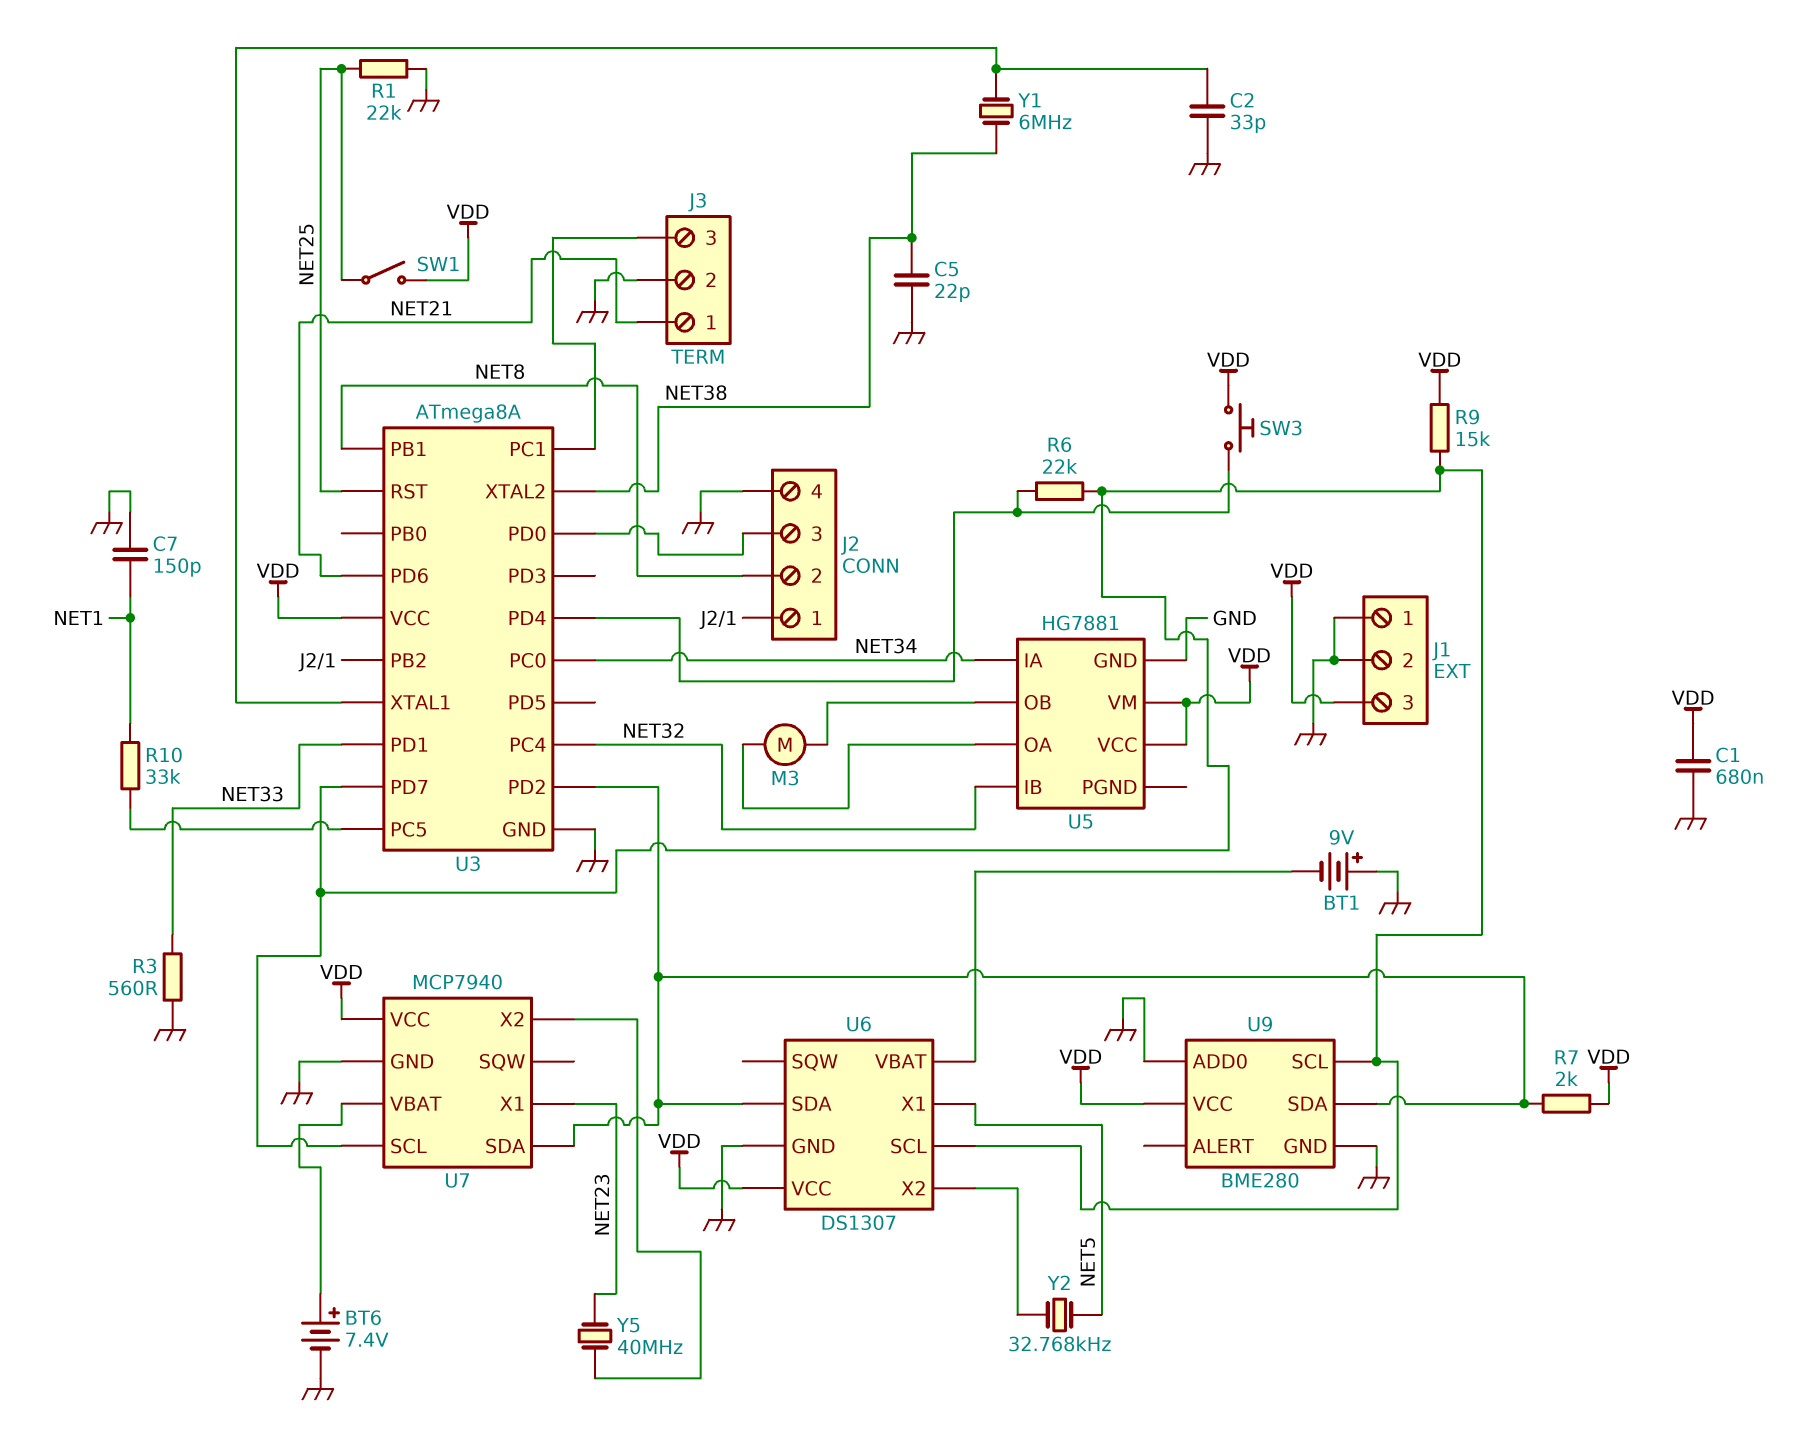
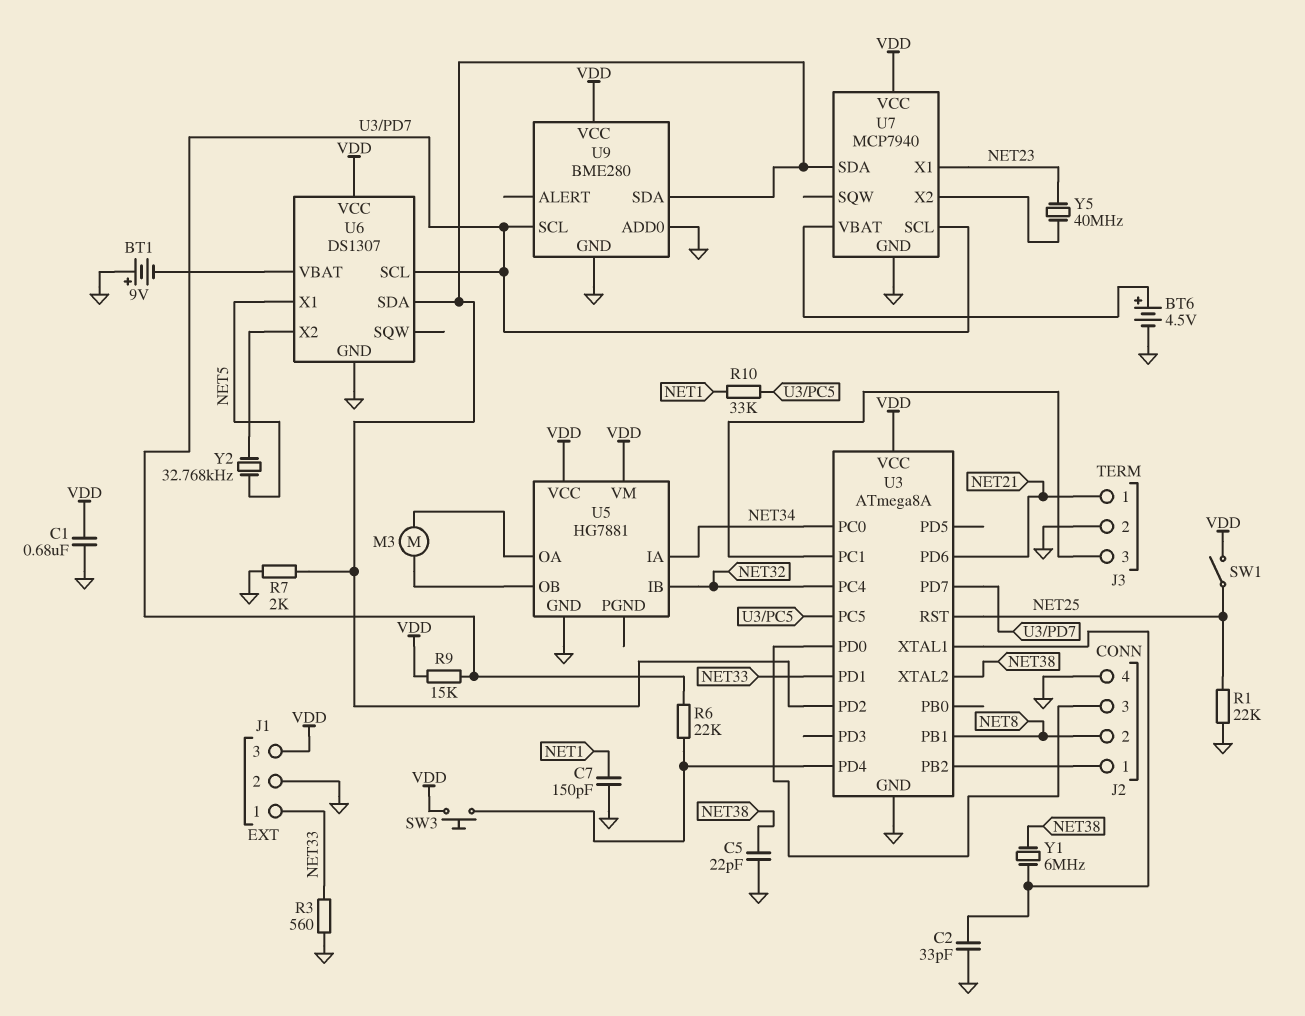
BT6: 7.4V (plus U7/VBAT, minus GND) -> 4.5V (plus U7/VBAT, minus GND)
J1 pin 1: GND -> NET33
R7: 2k (U3/PD2, VDD) -> 2k (GND, U3/PD2)

